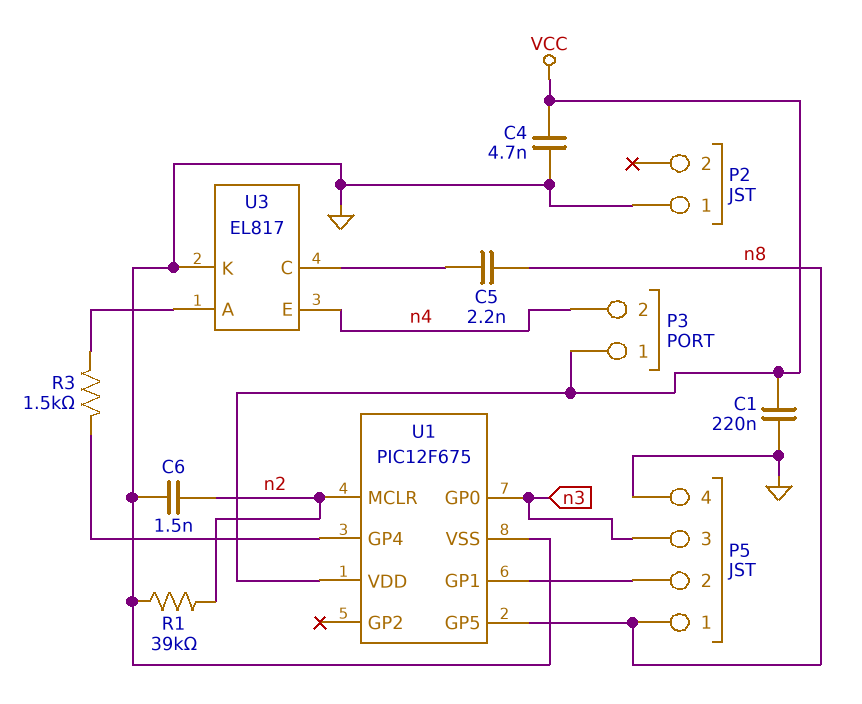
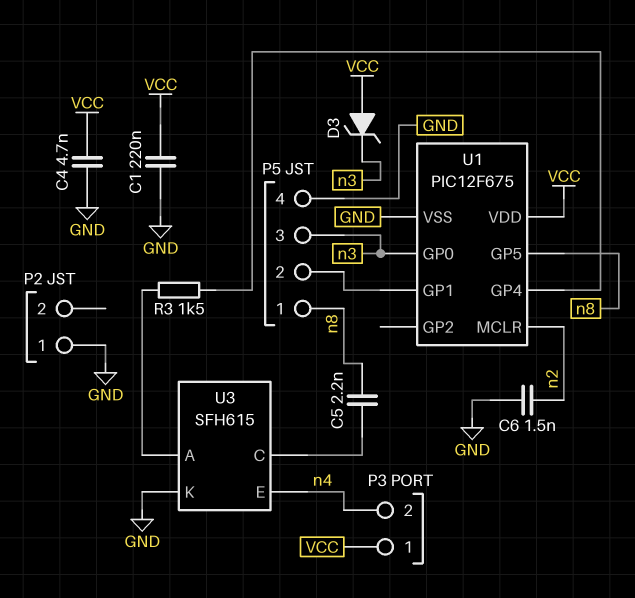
D3: none -> zener (A VCC, K n3)
R1: 39k (GND, n2) -> none
U3: EL817 -> SFH615

